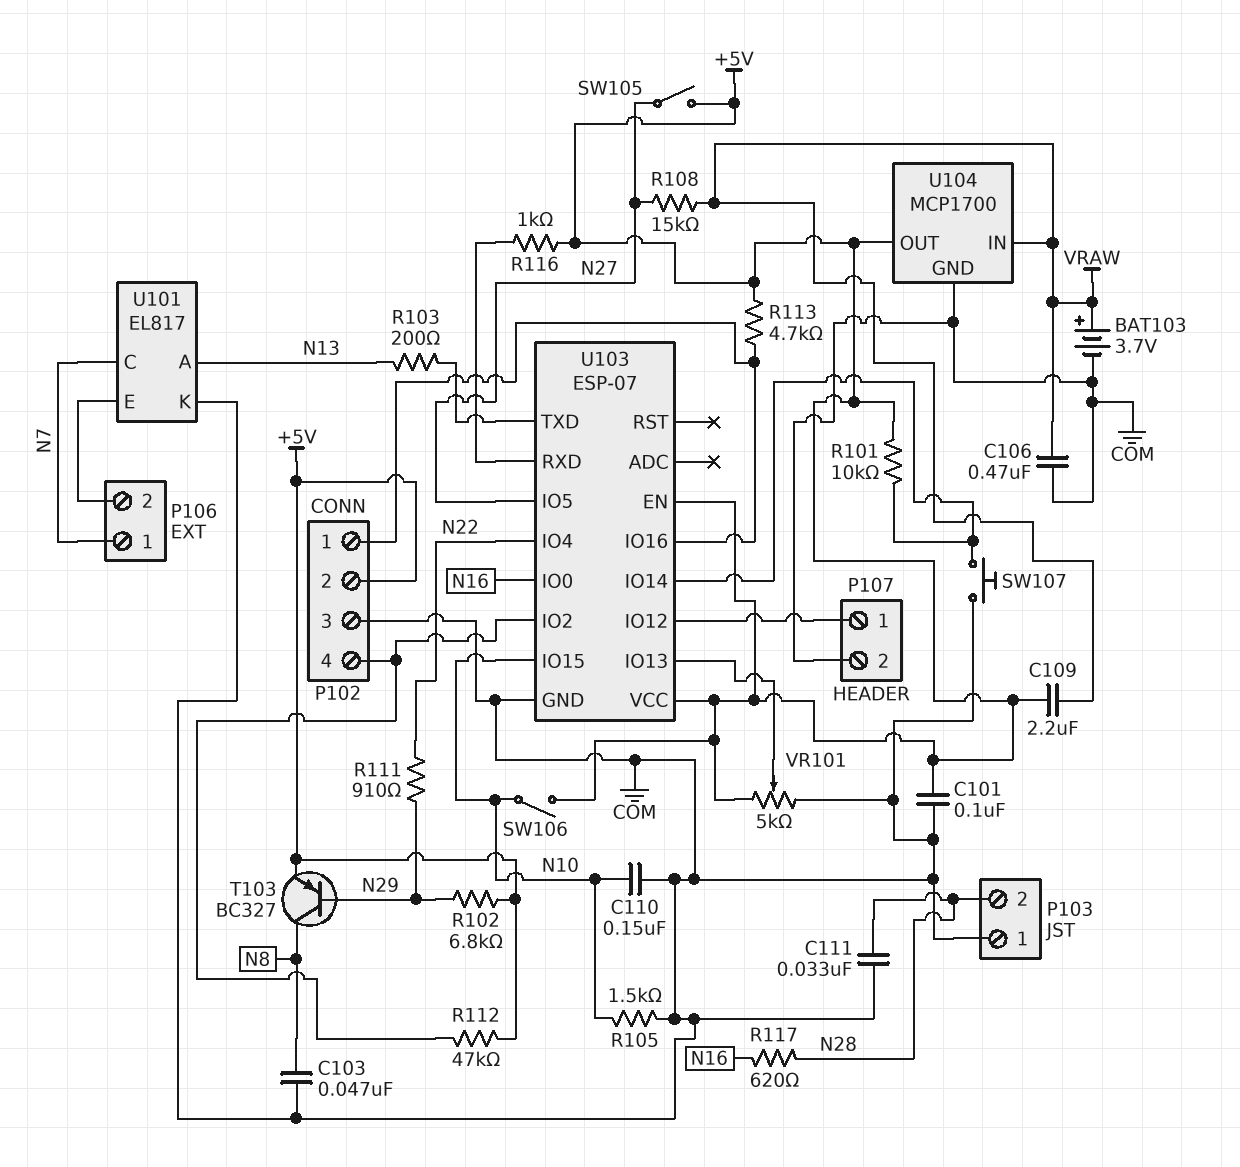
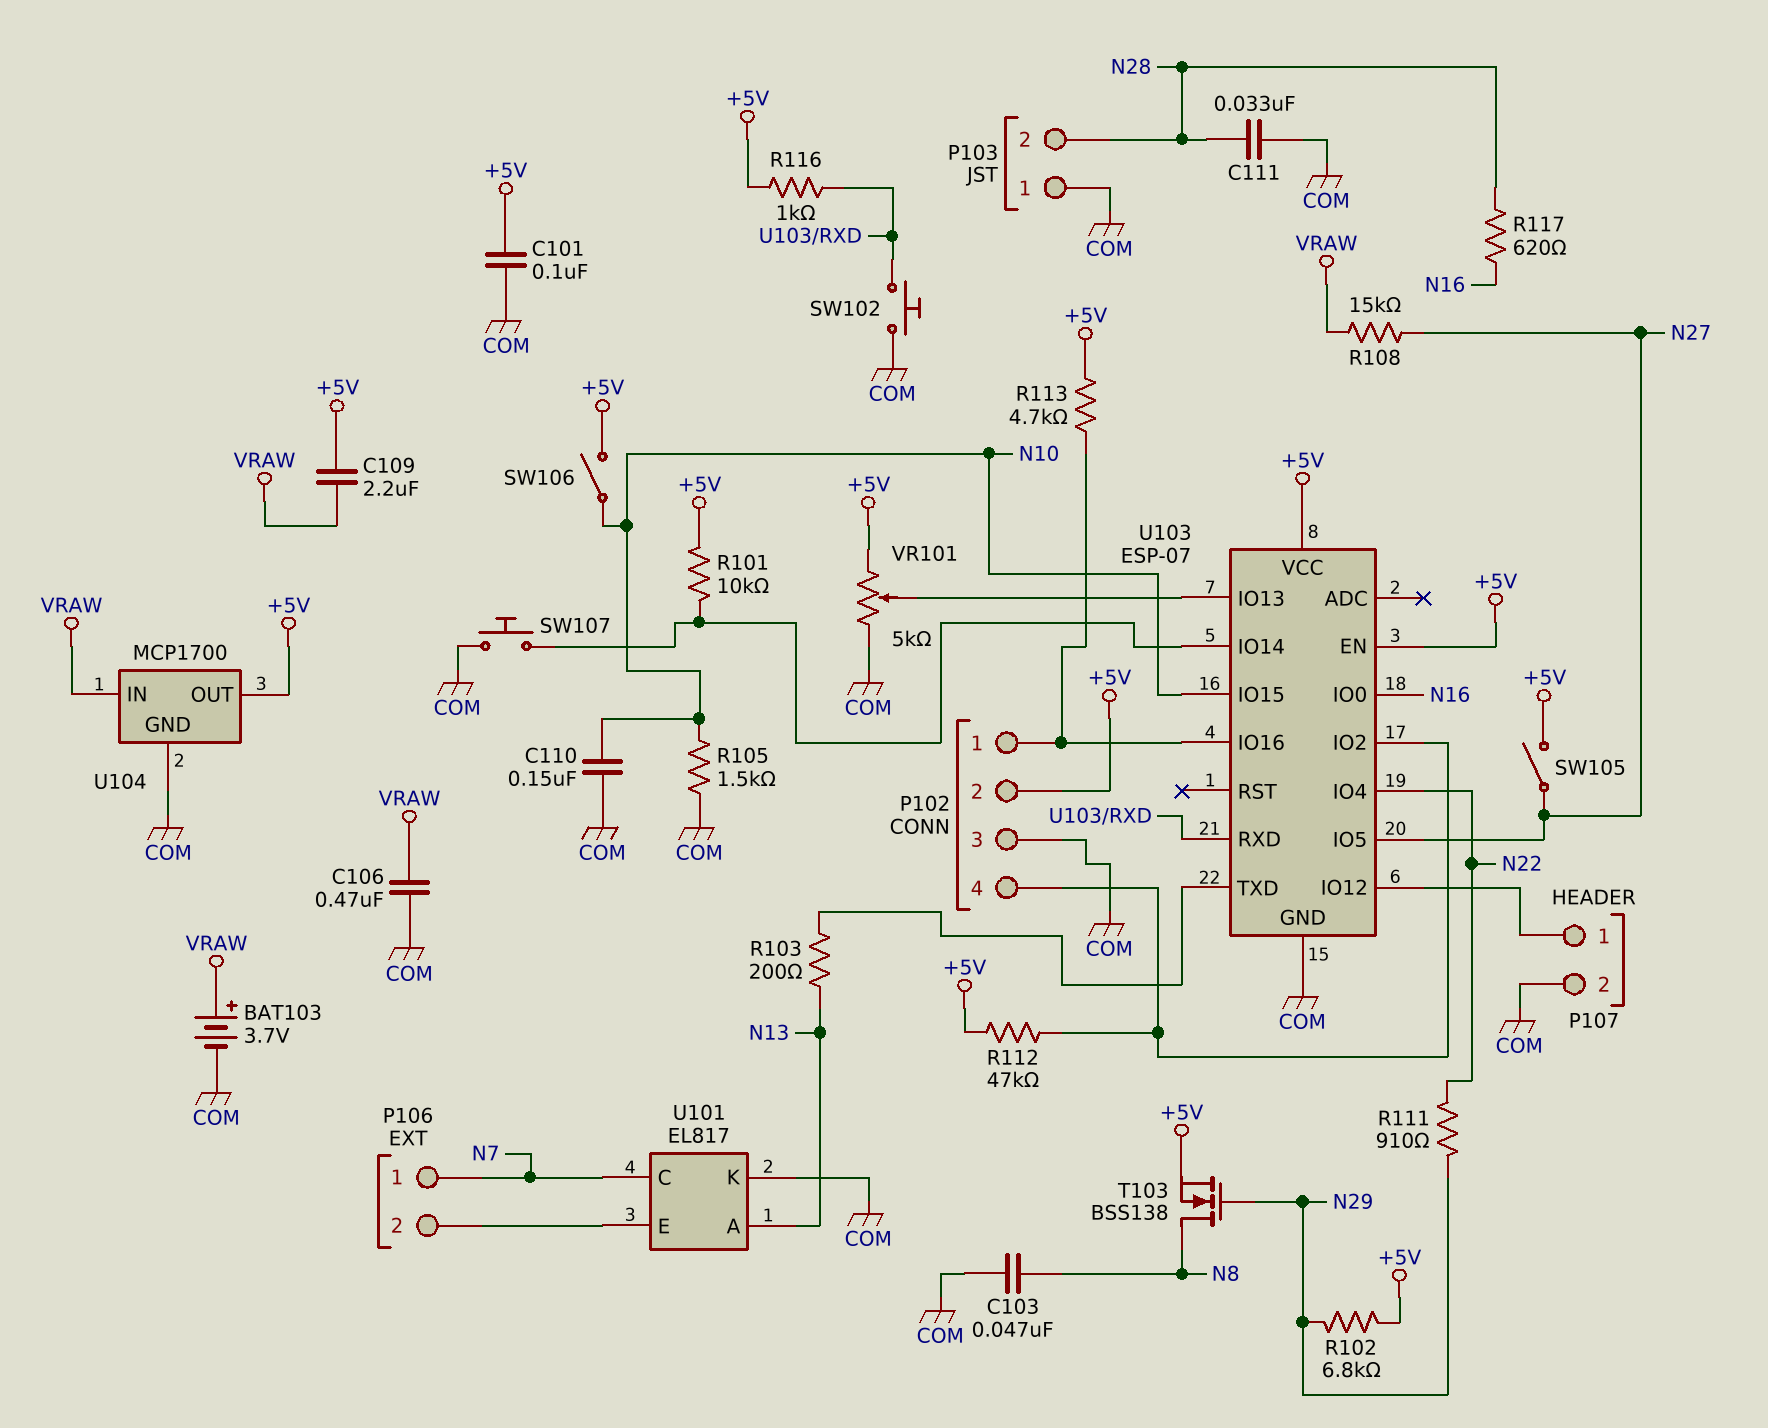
SW102: none -> button (COM, U103/RXD)
T103: PNP BC327 (B N29, C N8, E +5V) -> NMOS BSS138 (G N29, D N8, S +5V)

